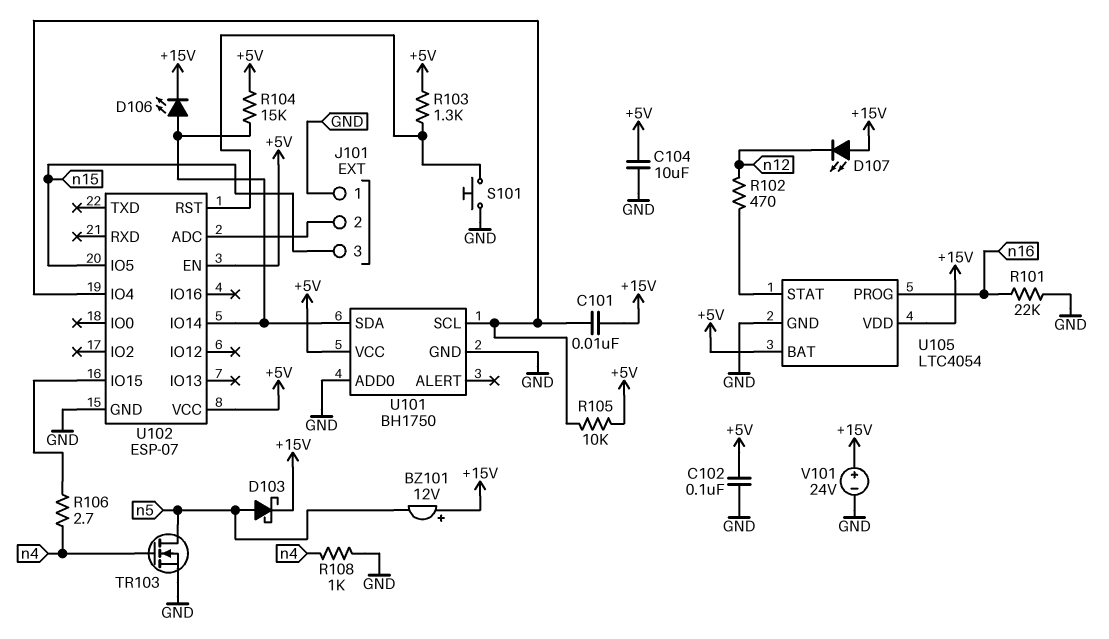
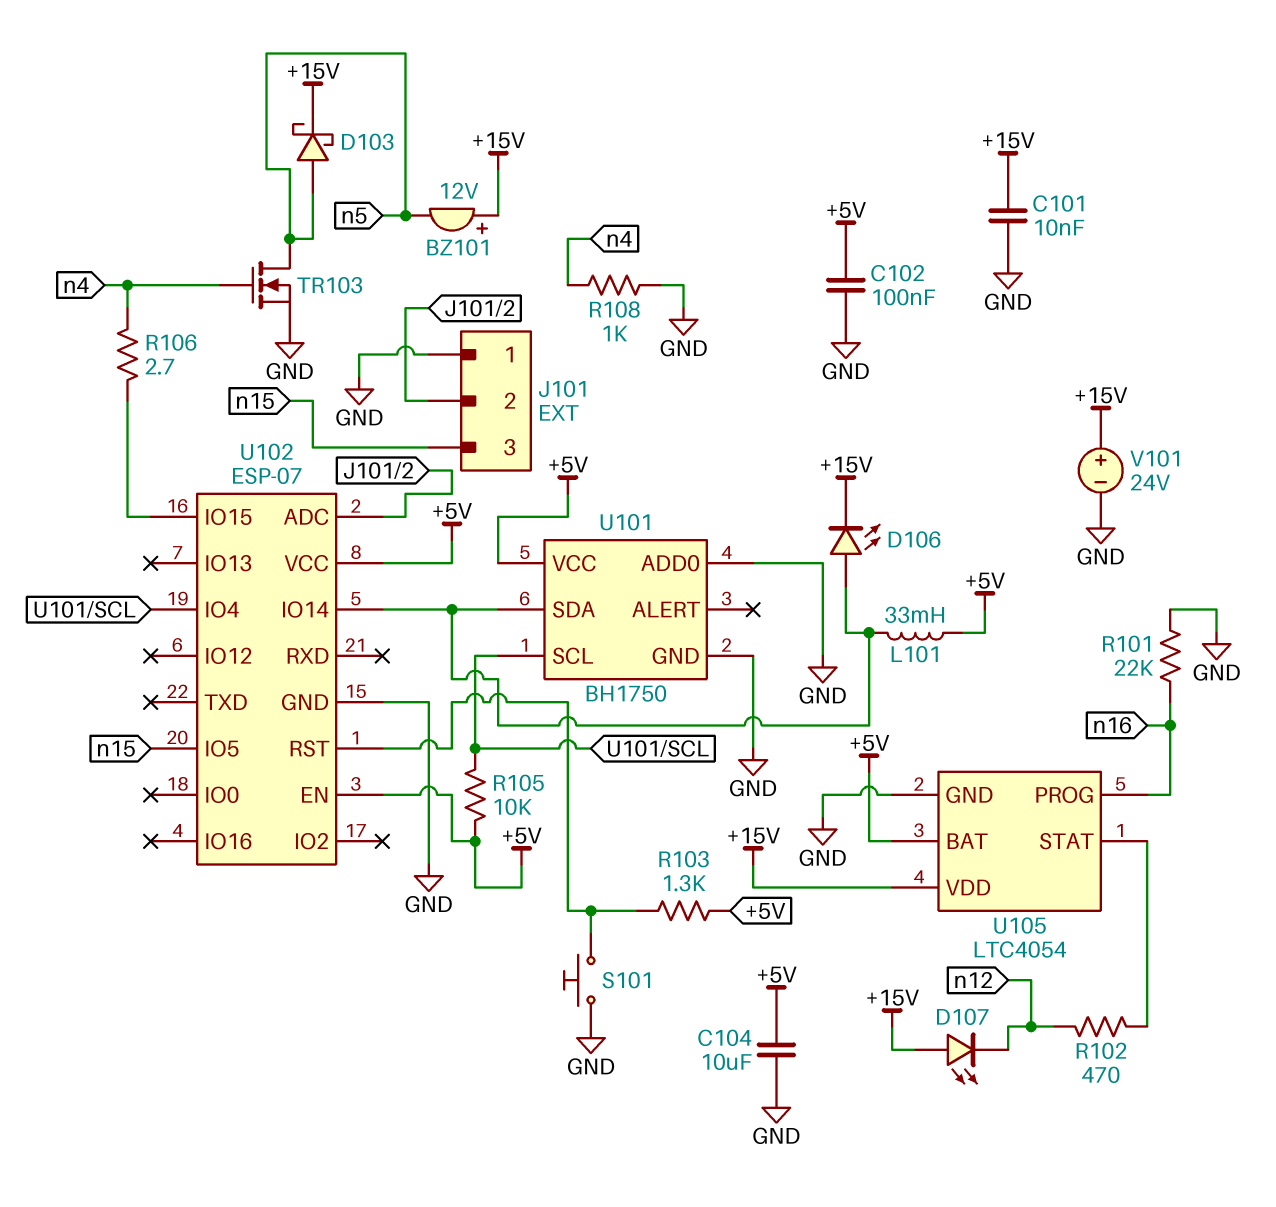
C101: 10nF (+15V, U101/SCL) -> 10nF (+15V, GND)
L101: none -> 33mH (+5V, U101/SDA)
R104: 15k (+5V, U101/SDA) -> none

